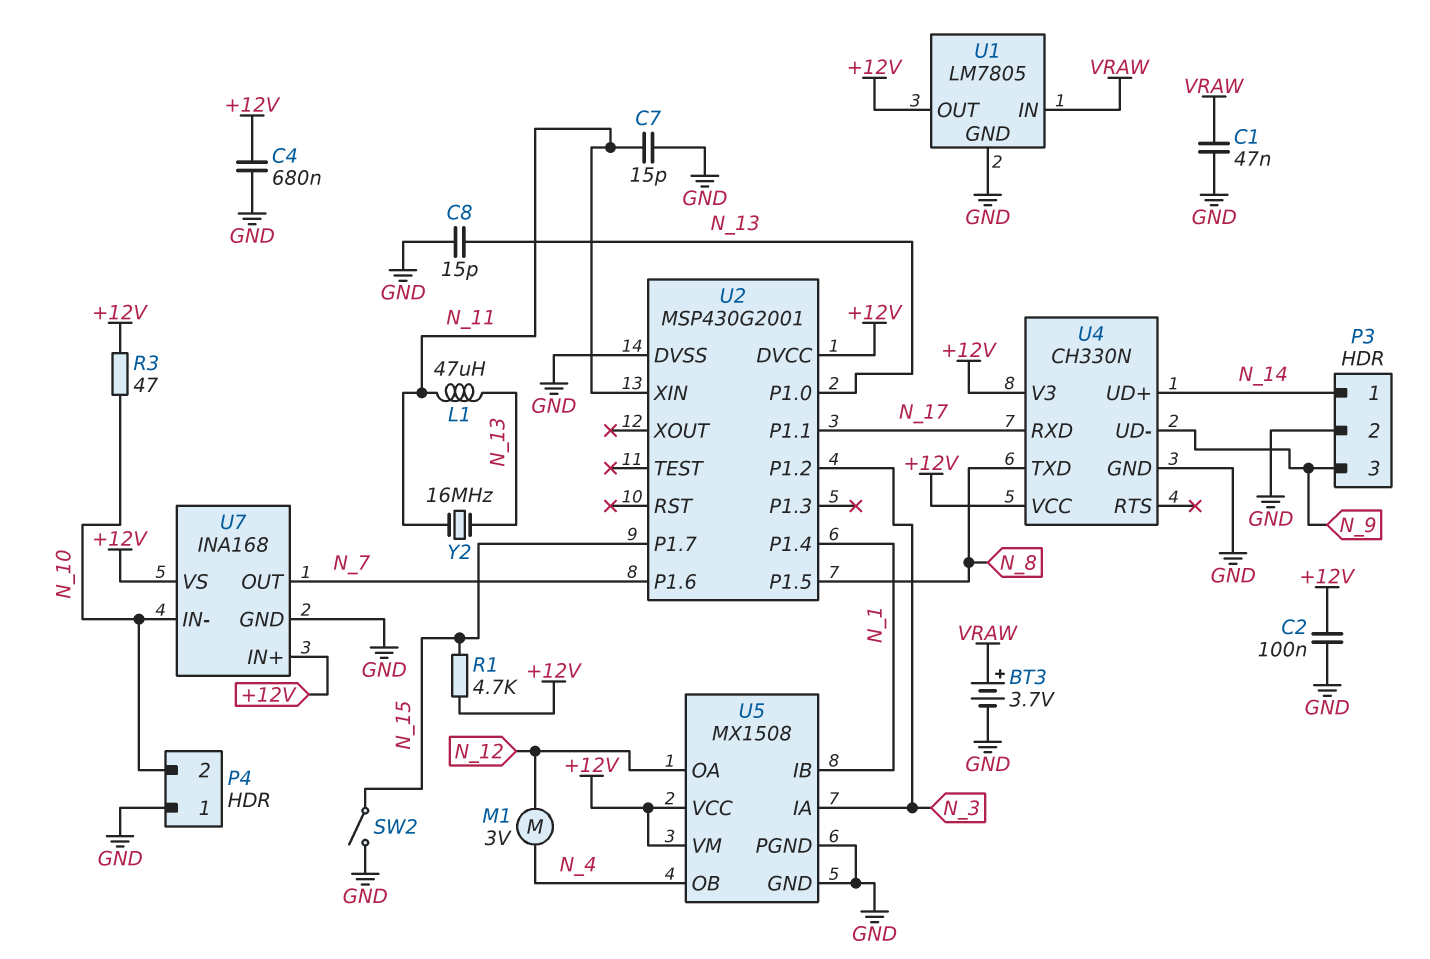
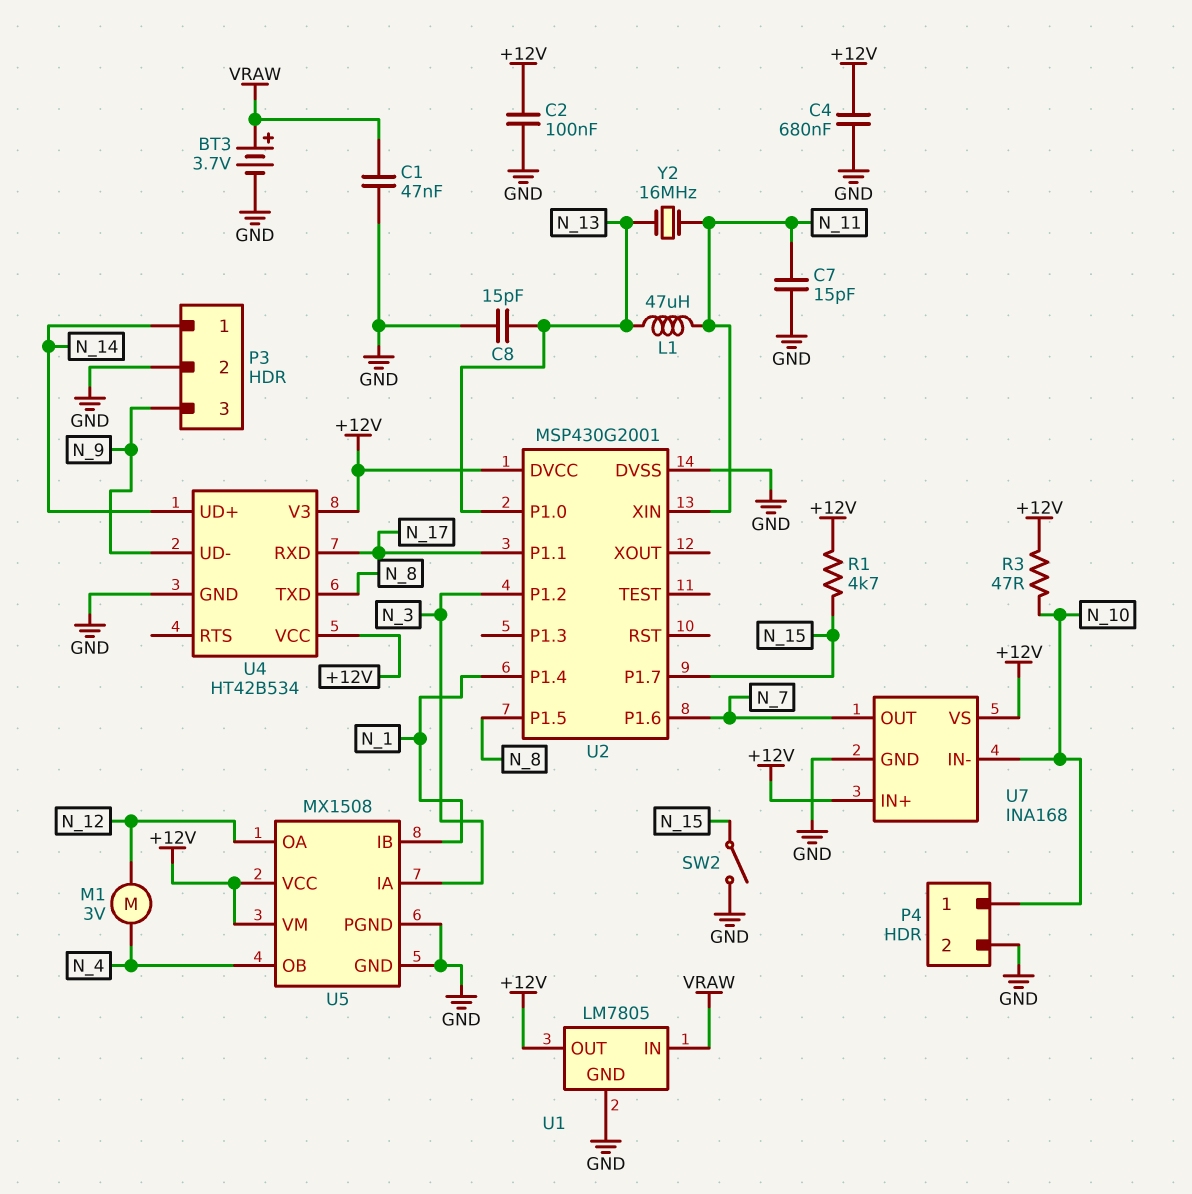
P4 pin 1: GND -> N_10
P4 pin 2: N_10 -> GND
U4: CH330N -> HT42B534

